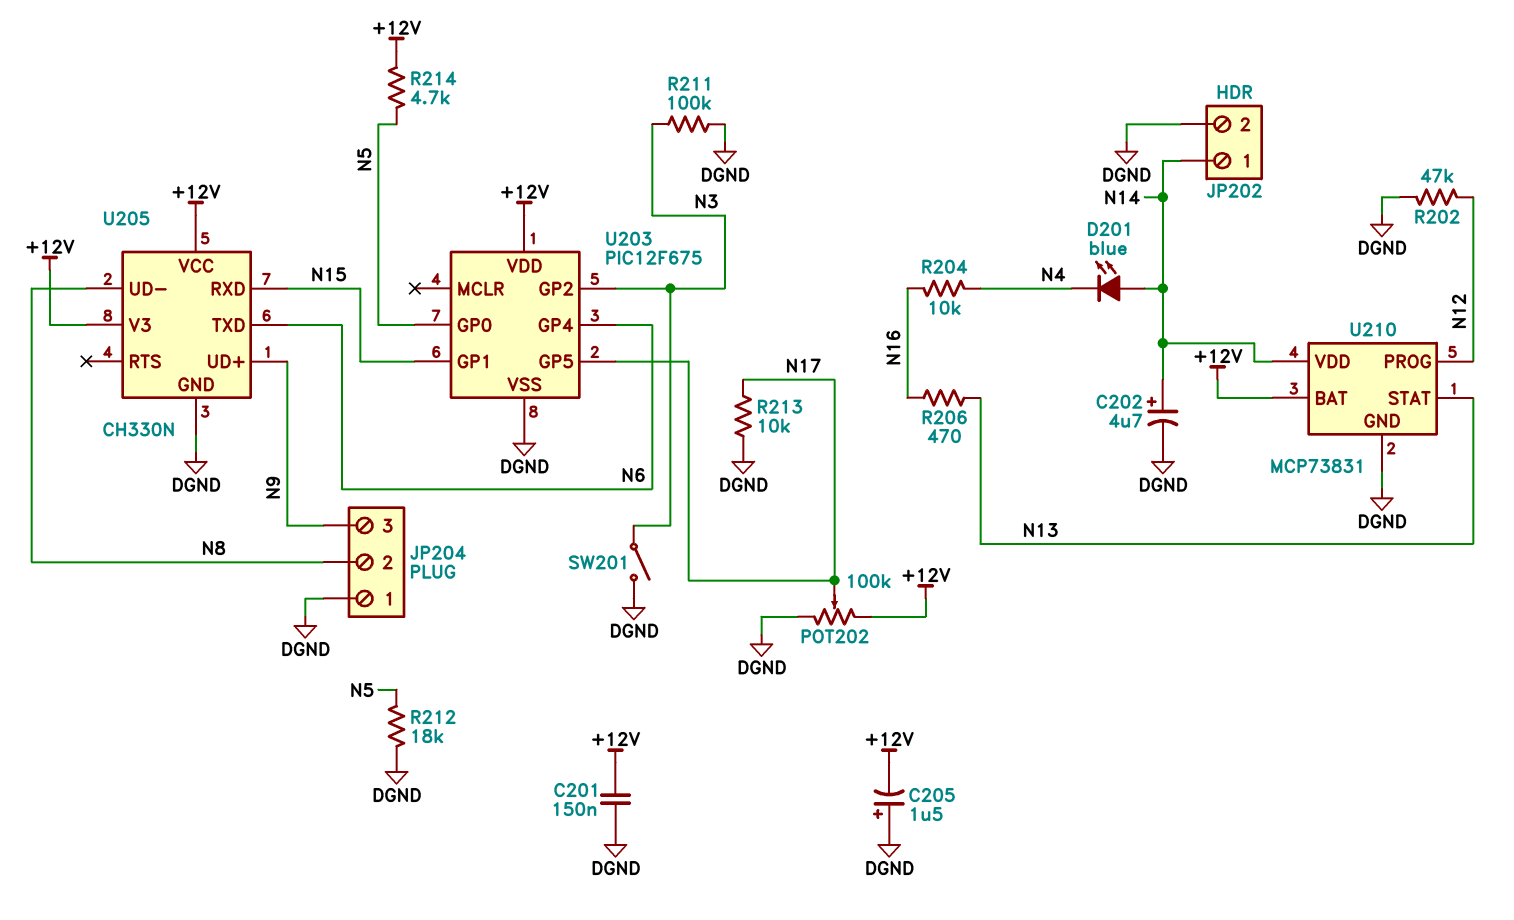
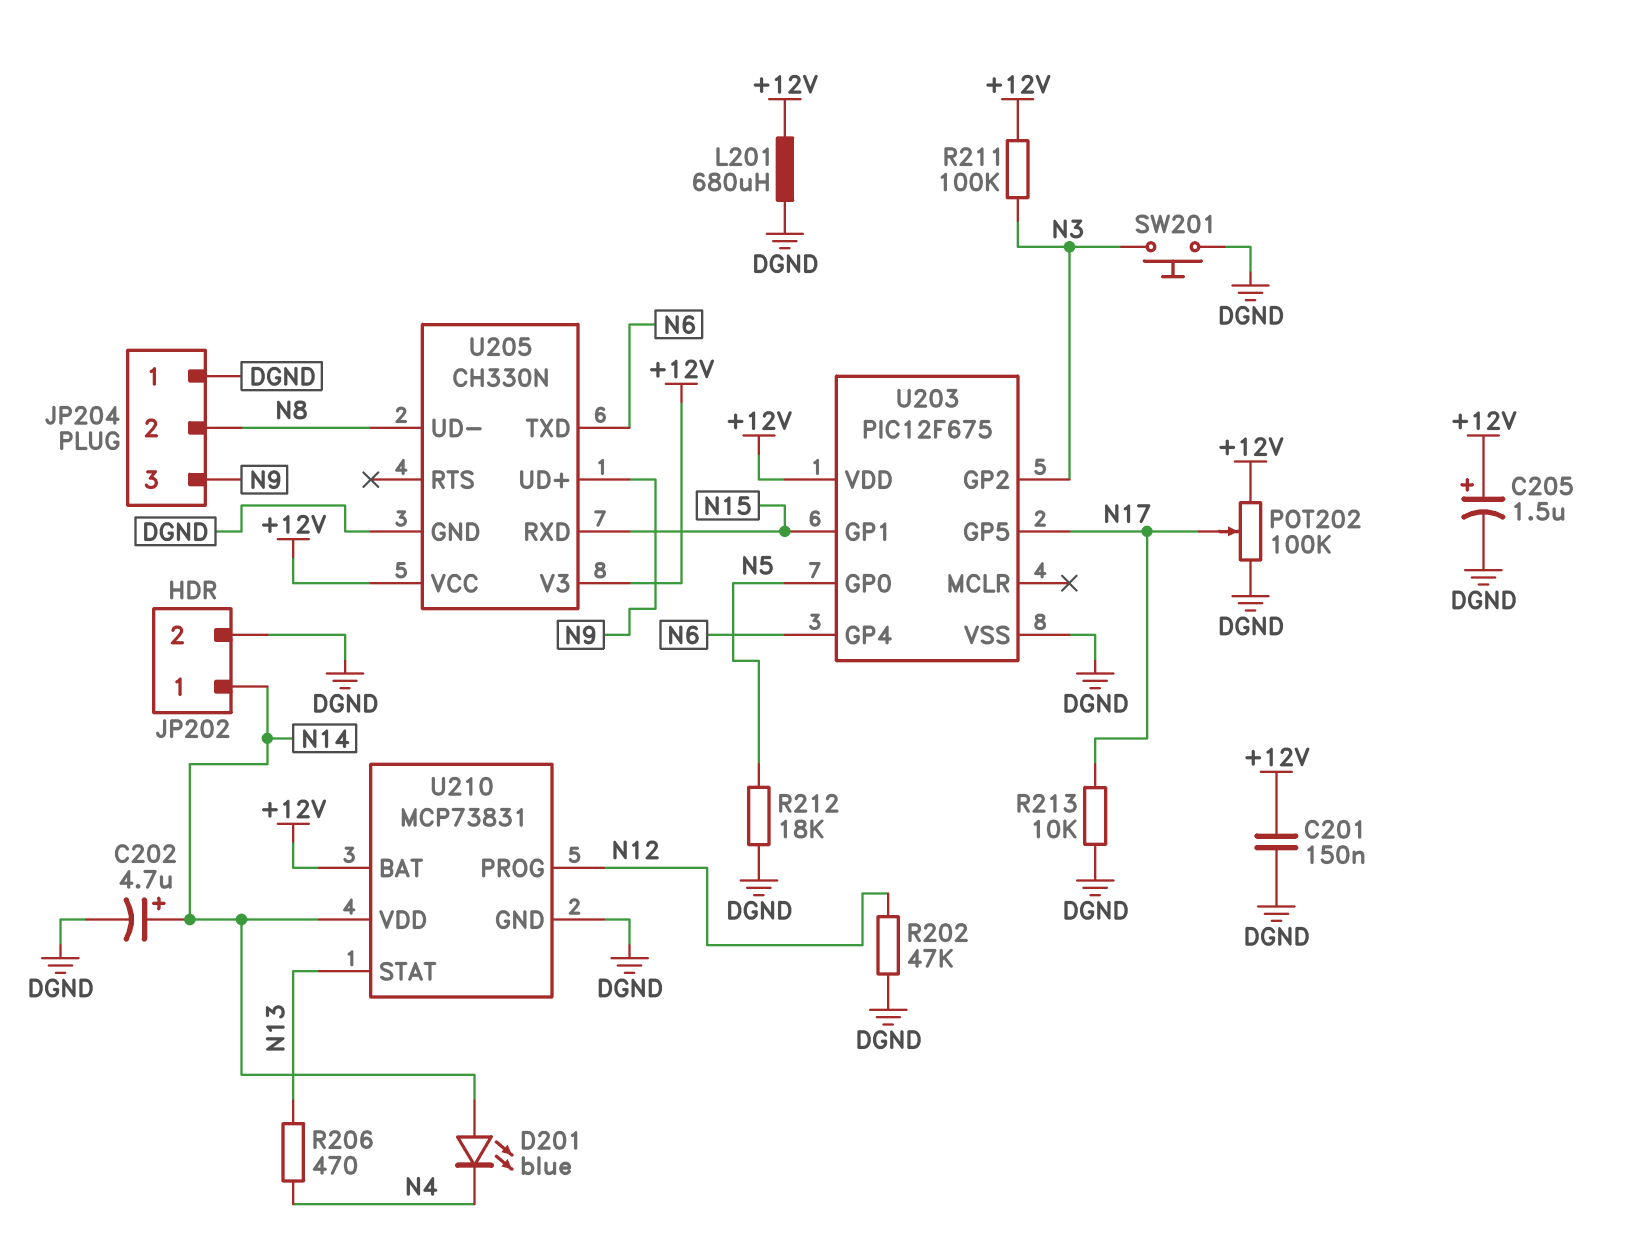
C205: 1.5uF (plus DGND, minus +12V) -> 1.5uF (plus +12V, minus DGND)
L201: none -> 680uH (+12V, DGND)
R204: 10k (N4, N16) -> none
R206: 470 (N13, N16) -> 470 (N4, N13)
R211: 100k (DGND, N3) -> 100k (+12V, N3)
R214: 4.7k (+12V, N5) -> none
SW201: switch (DGND, N3) -> button (DGND, N3)

